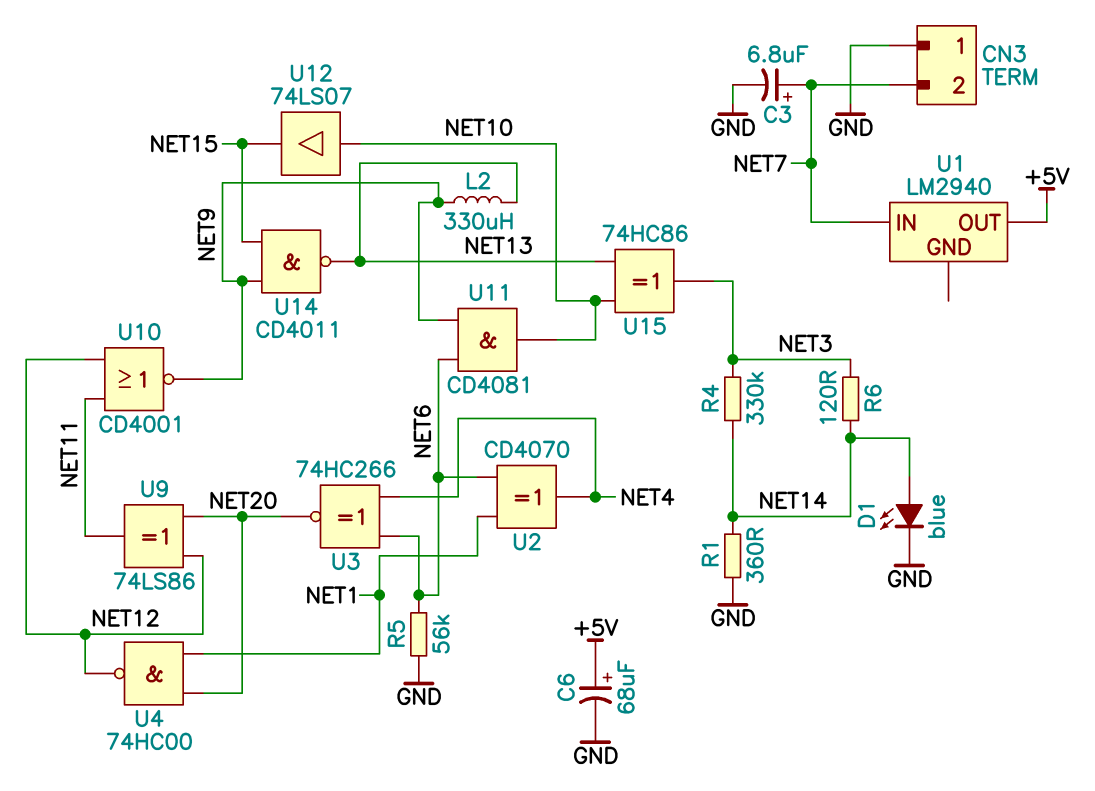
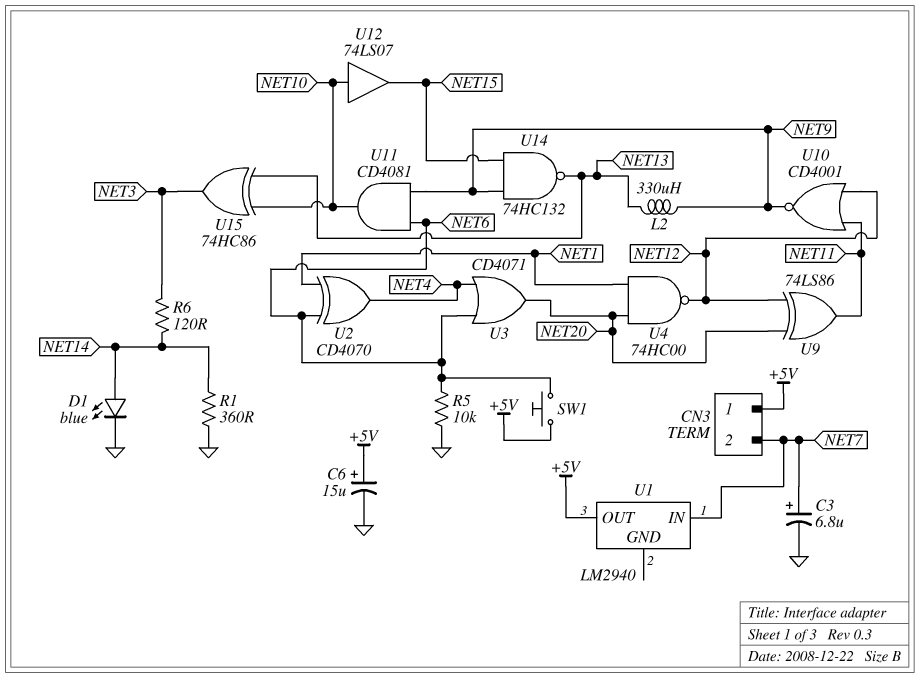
C6: 68uF (plus +5V, minus GND) -> 15uF (plus +5V, minus GND)
CN3 pin 1: GND -> +5V
R4: 330k (NET3, NET14) -> none
R5: 56k (GND, NET6) -> 10k (GND, NET6)
SW1: none -> button (+5V, NET6)
U3: XNOR 74HC266 (in NET4, in NET6, out NET20) -> OR CD4071 (in NET4, in NET6, out NET20)
U14: NAND CD4011 (in NET9, in NET15, out NET13) -> NAND 74HC132 (in NET9, in NET15, out NET13)

